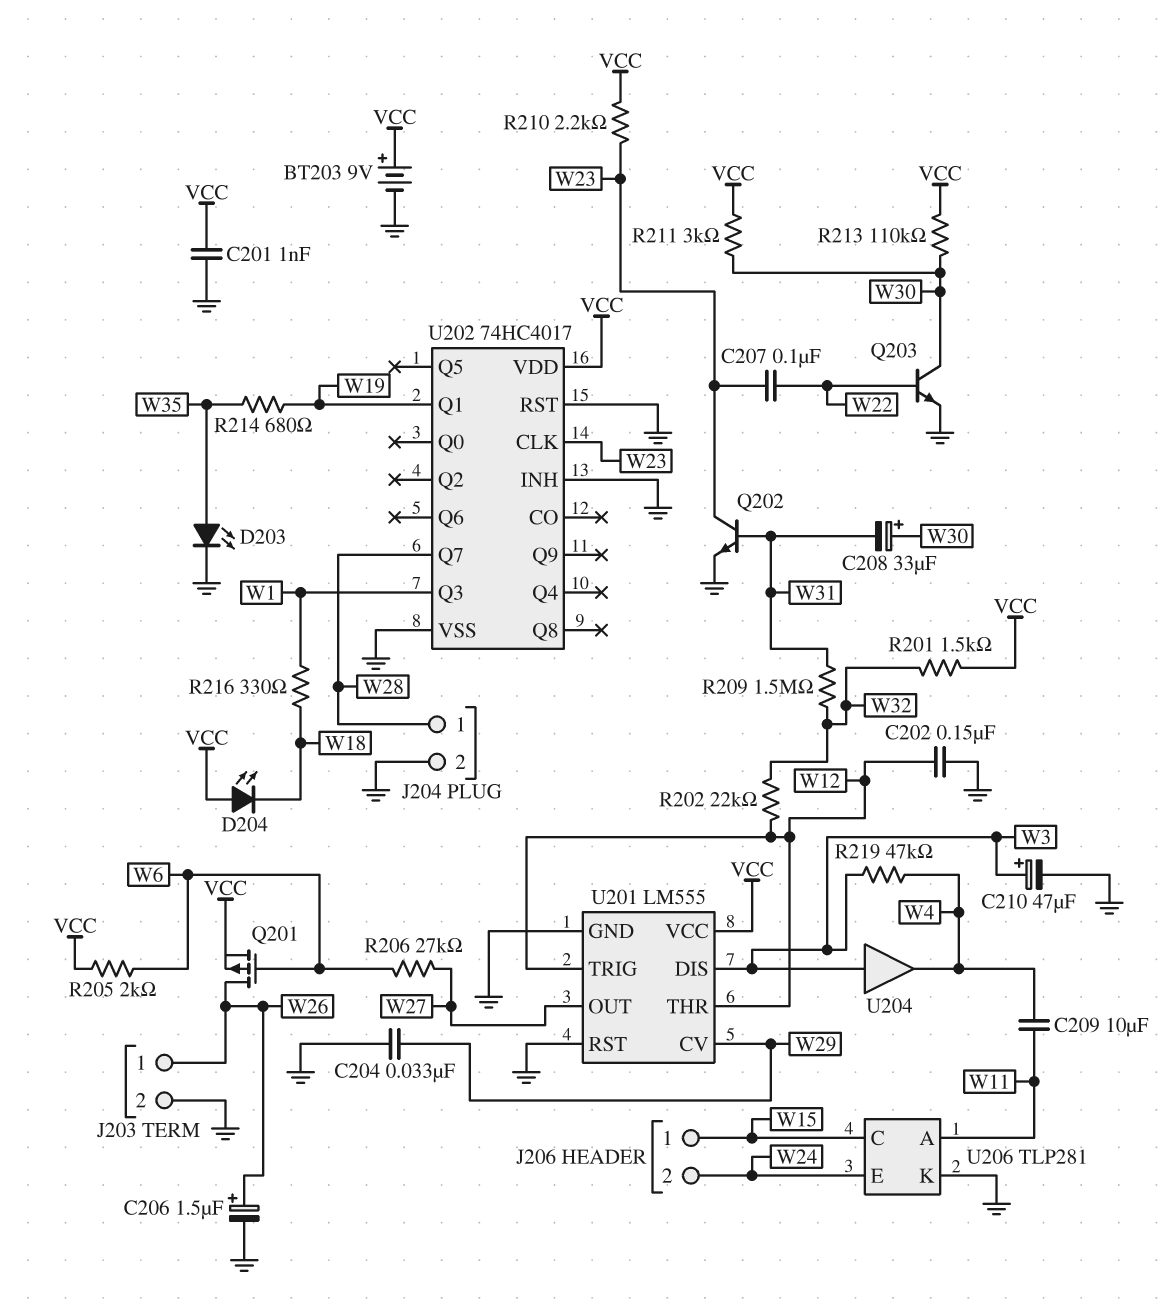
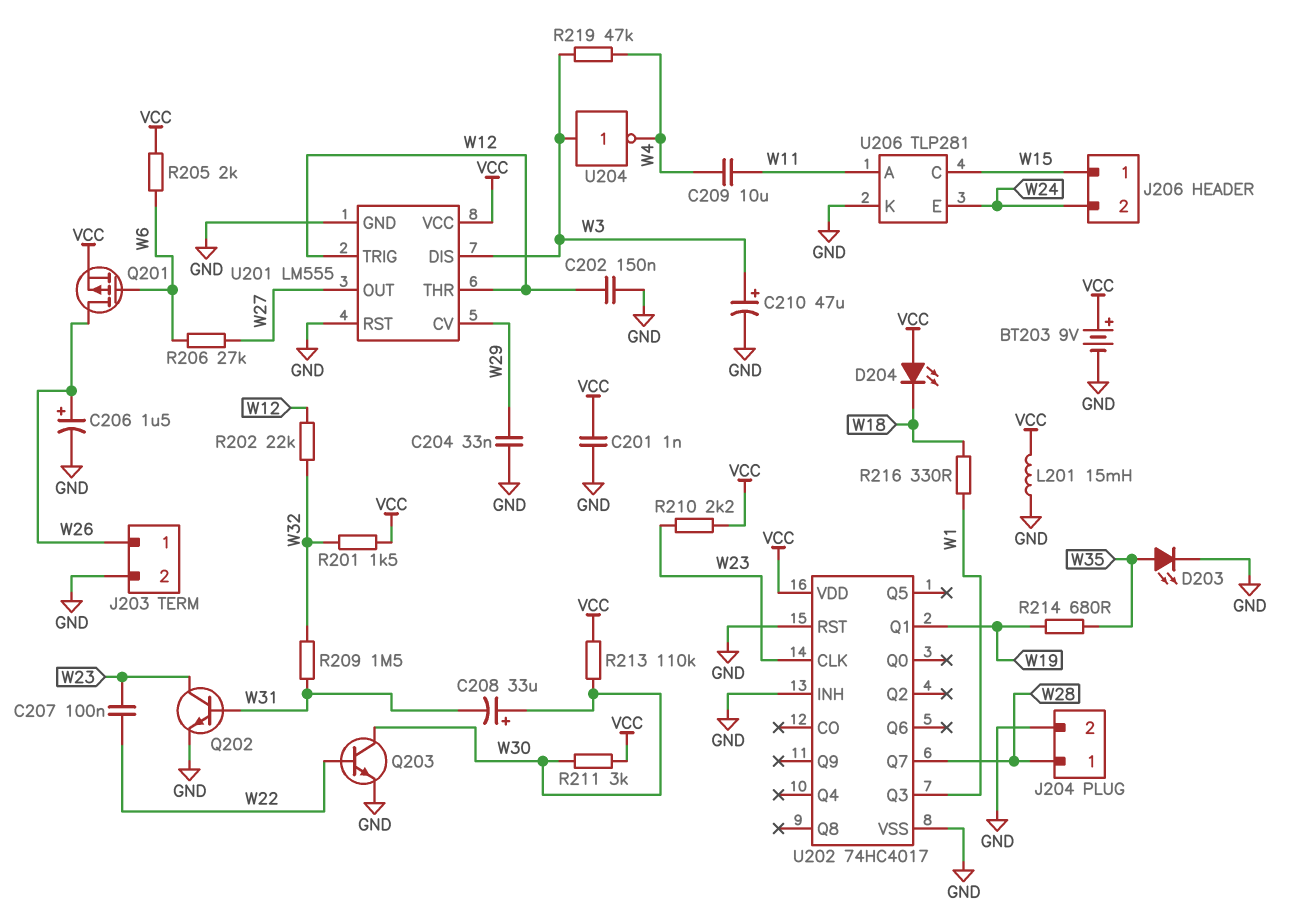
L201: none -> 15mH (GND, VCC)
U204: buffer (in W3, out W4) -> NOT (in W3, out W4)

